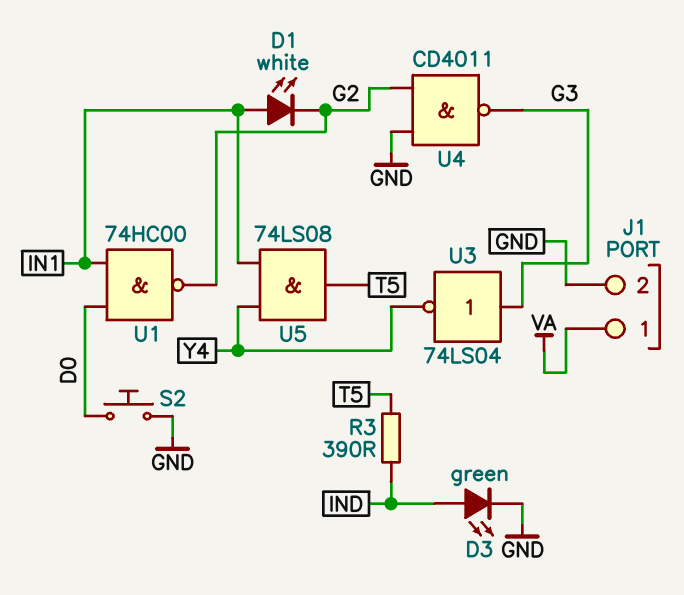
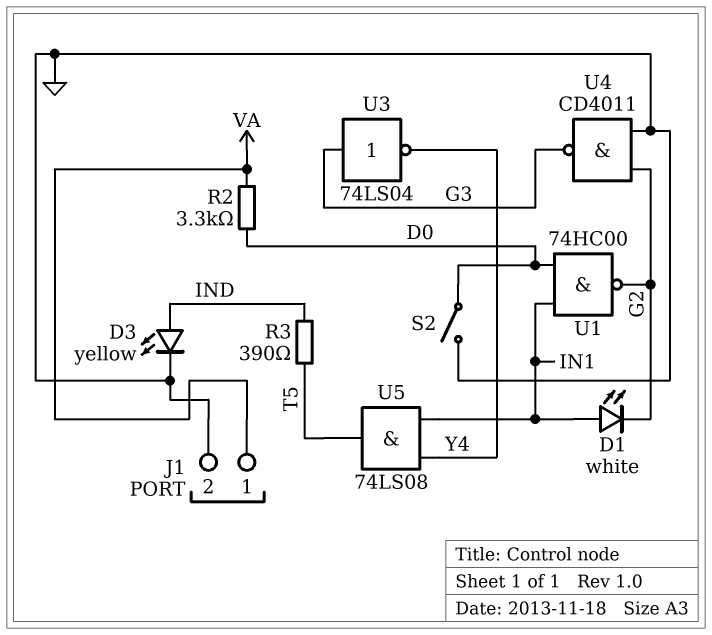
D3: LED green (A IND, K GND) -> LED yellow (A IND, K GND)
R2: none -> 3.3k (D0, VA)
S2: button (D0, GND) -> switch (D0, GND)

